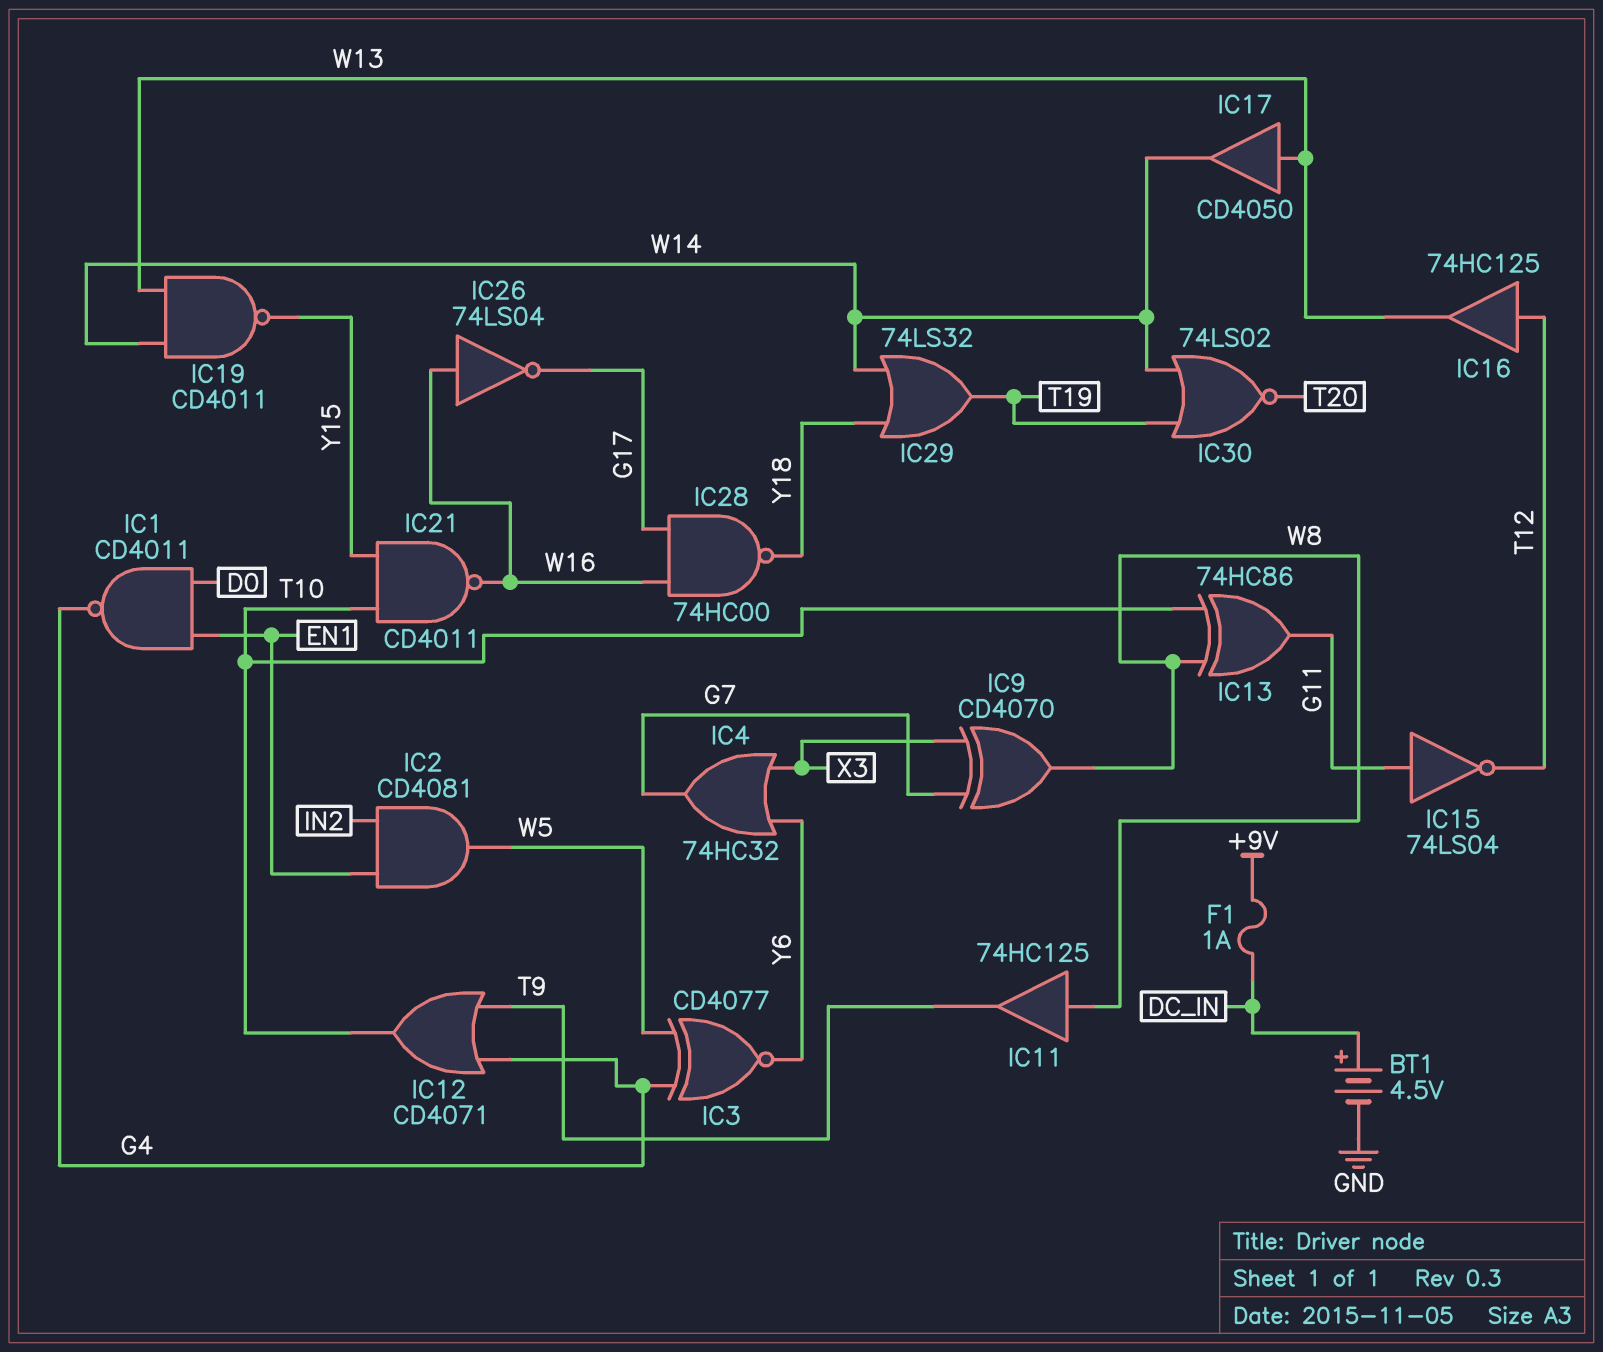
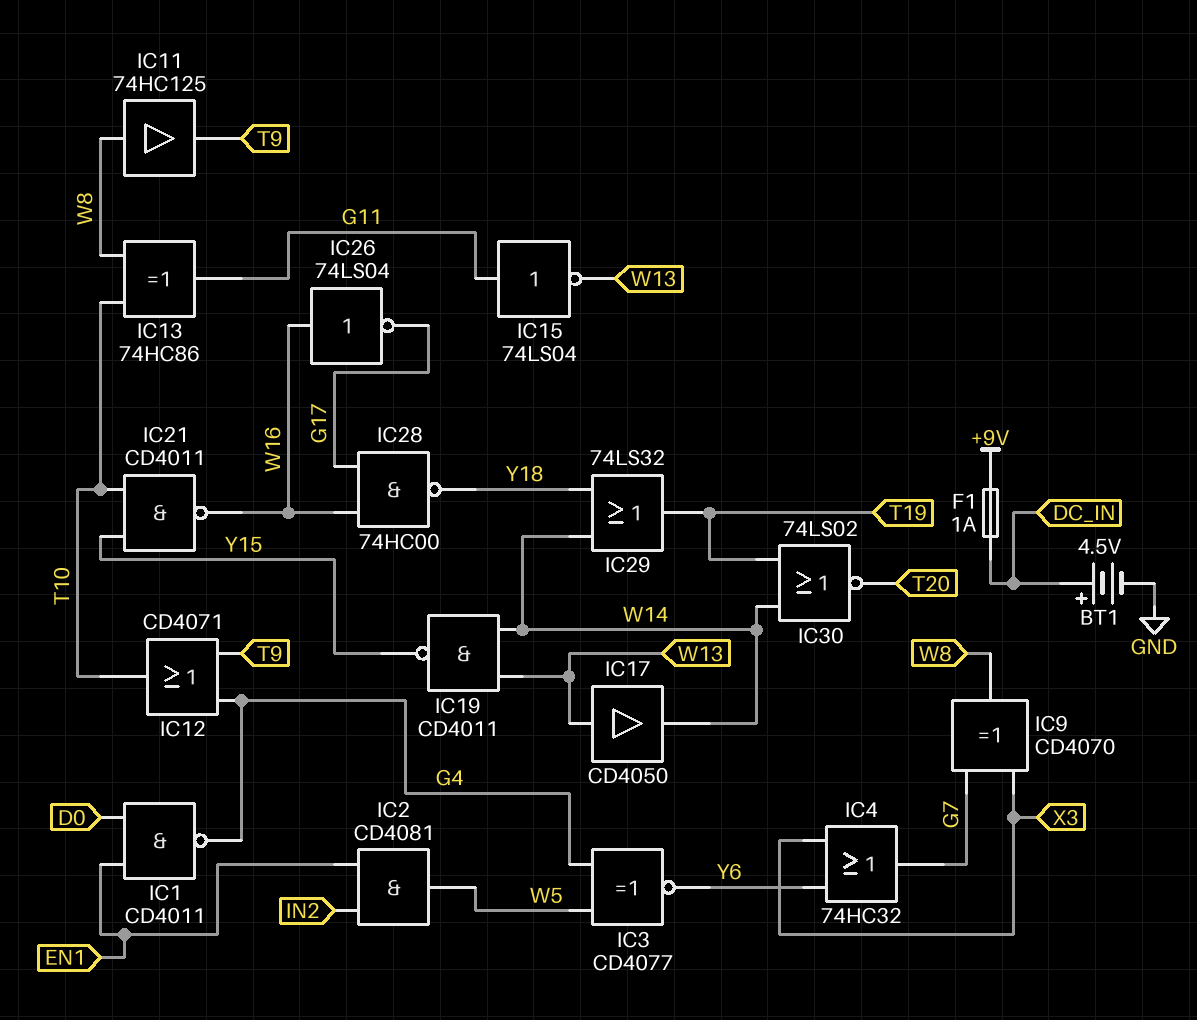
IC15: NOT 74LS04 (in G11, out T12) -> NOT 74LS04 (in G11, out W13)
IC16: buffer 74HC125 (in T12, out W13) -> none

